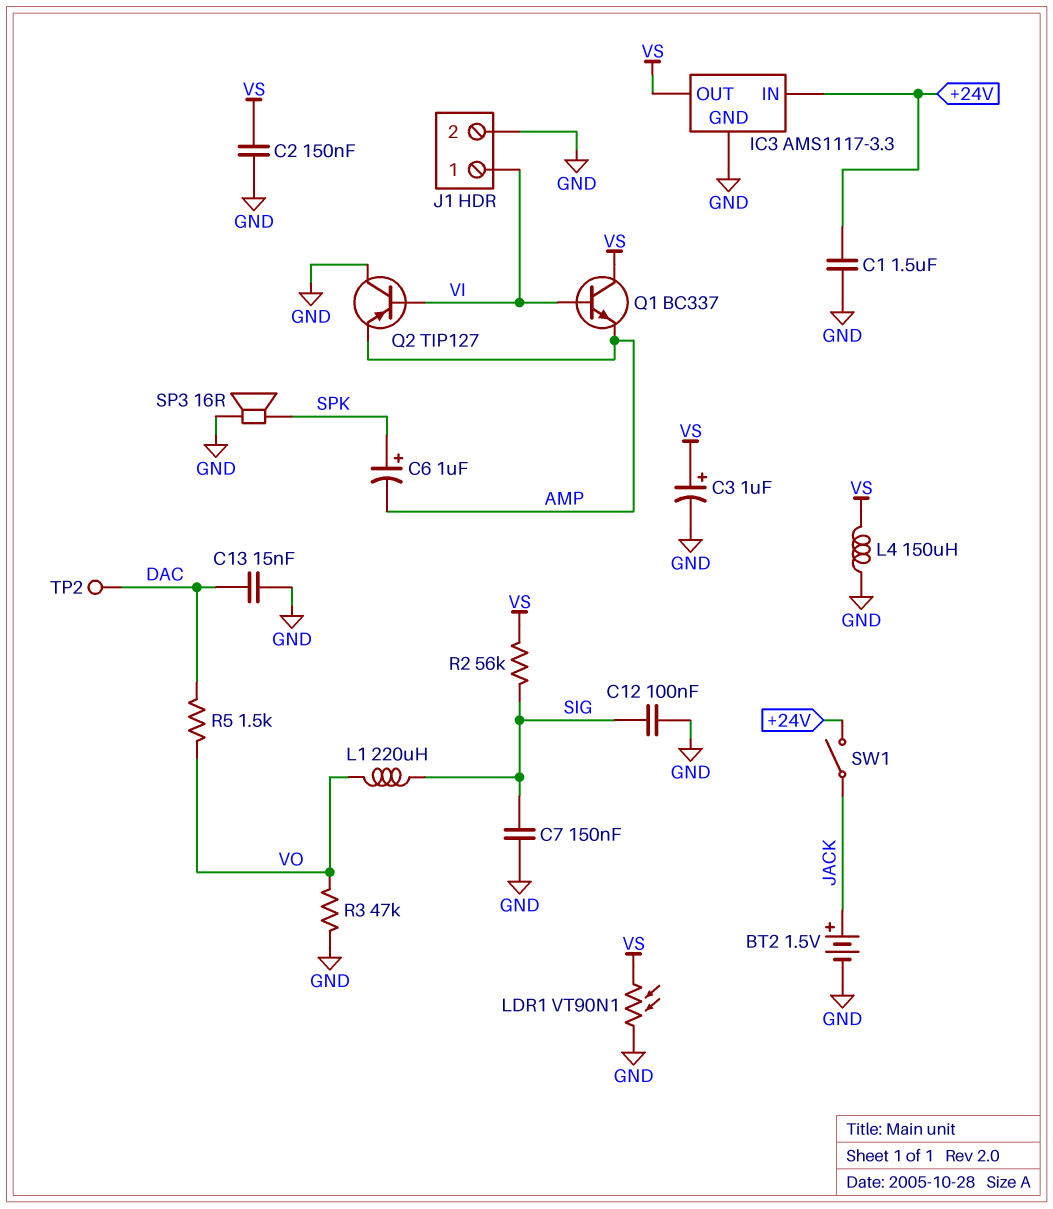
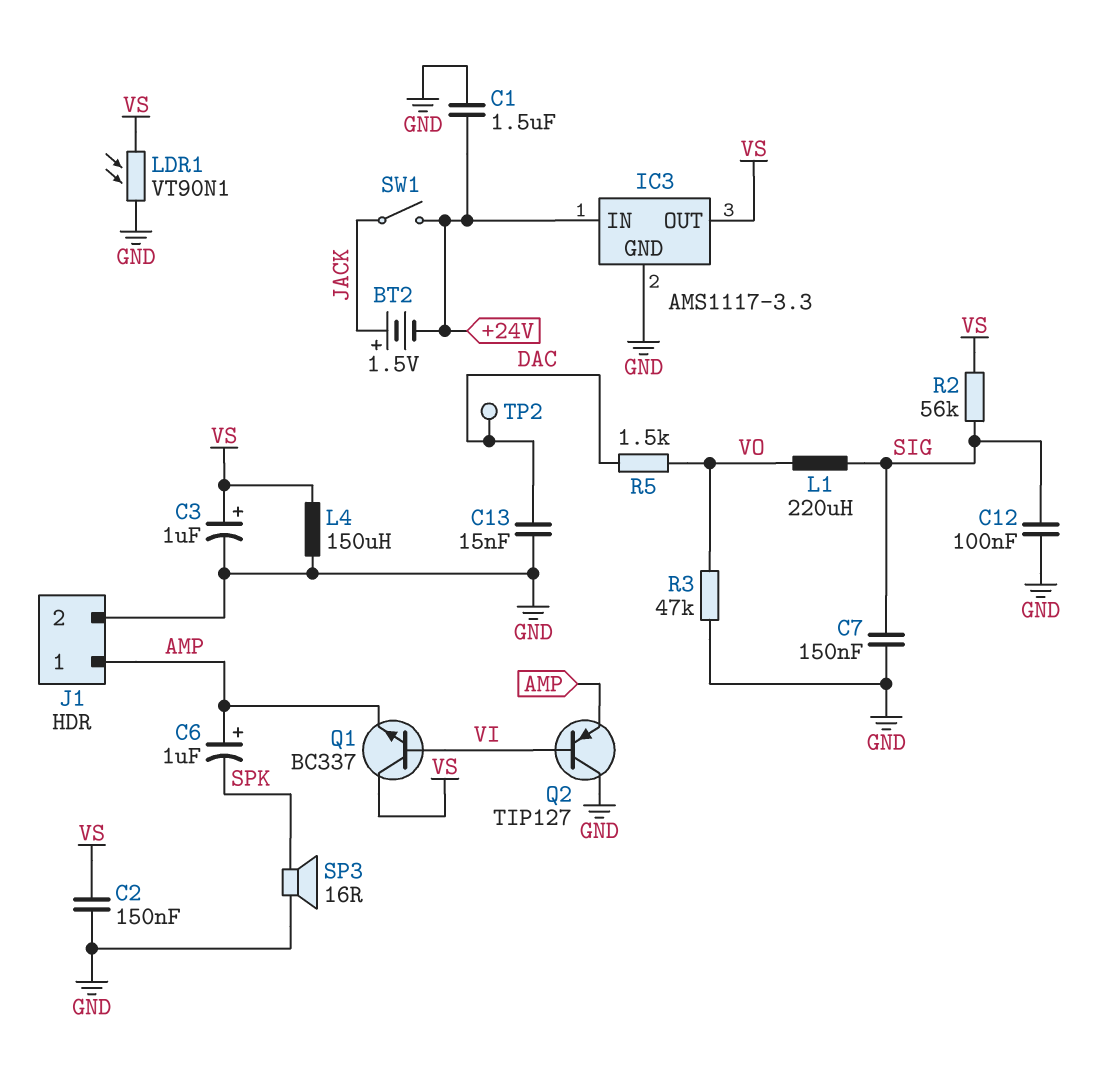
BT2: 1.5V (plus JACK, minus GND) -> 1.5V (plus JACK, minus +24V)
C6: 1uF (plus SPK, minus AMP) -> 1uF (plus AMP, minus SPK)
J1 pin 1: VI -> AMP

